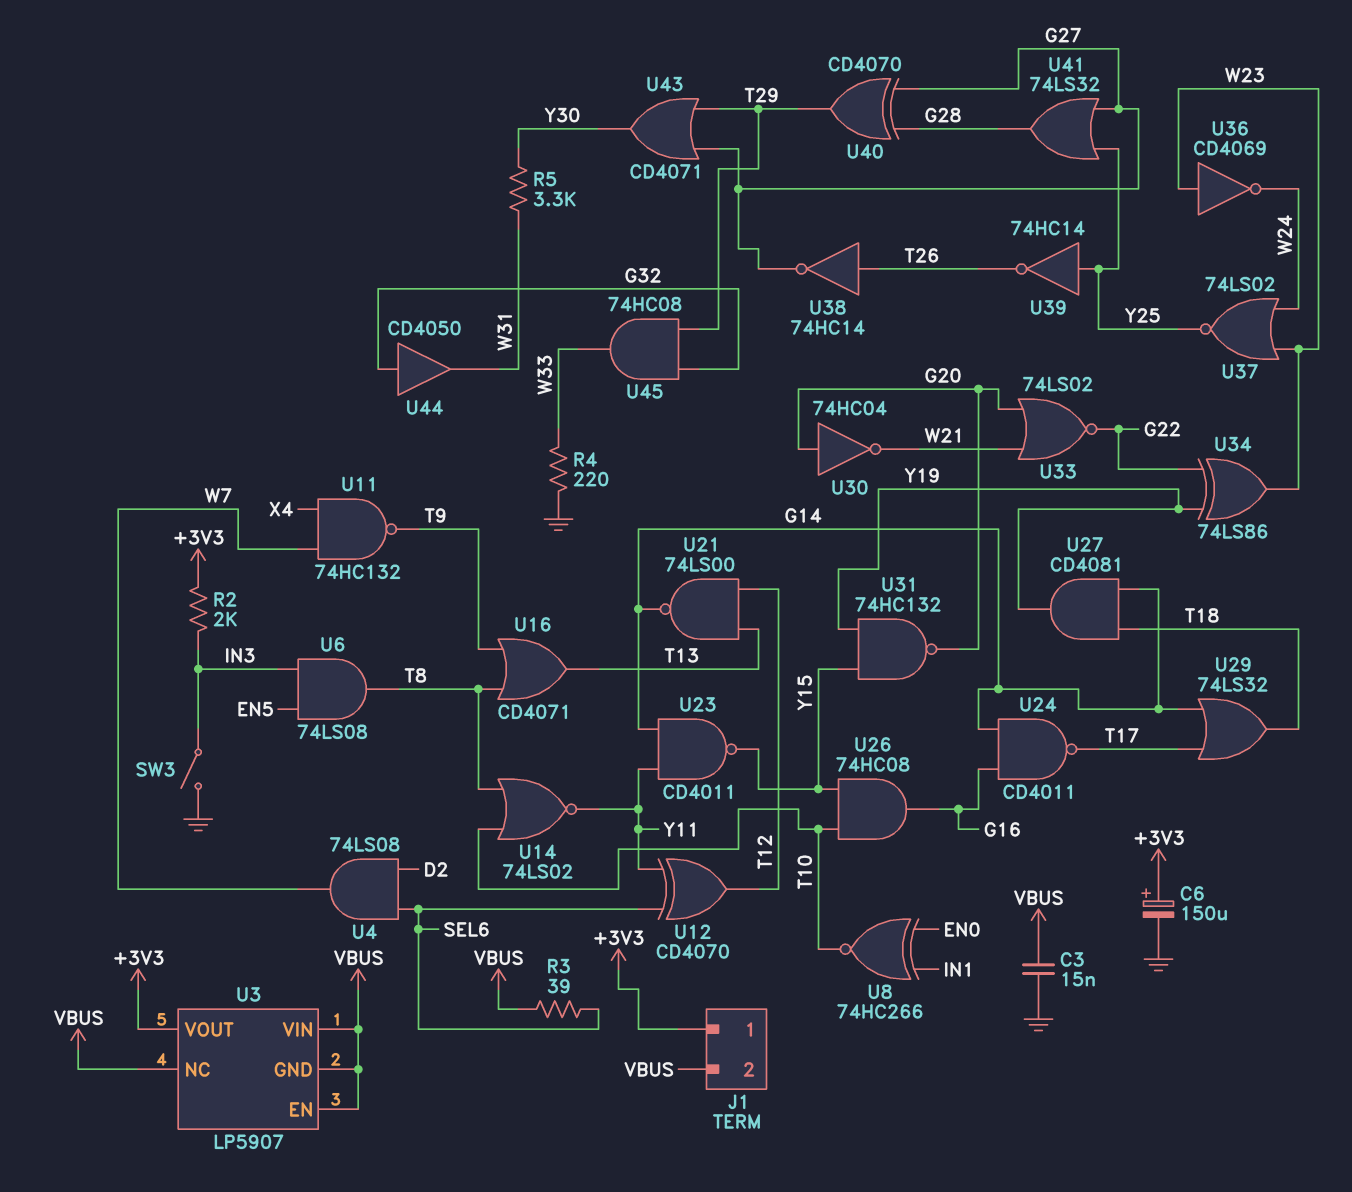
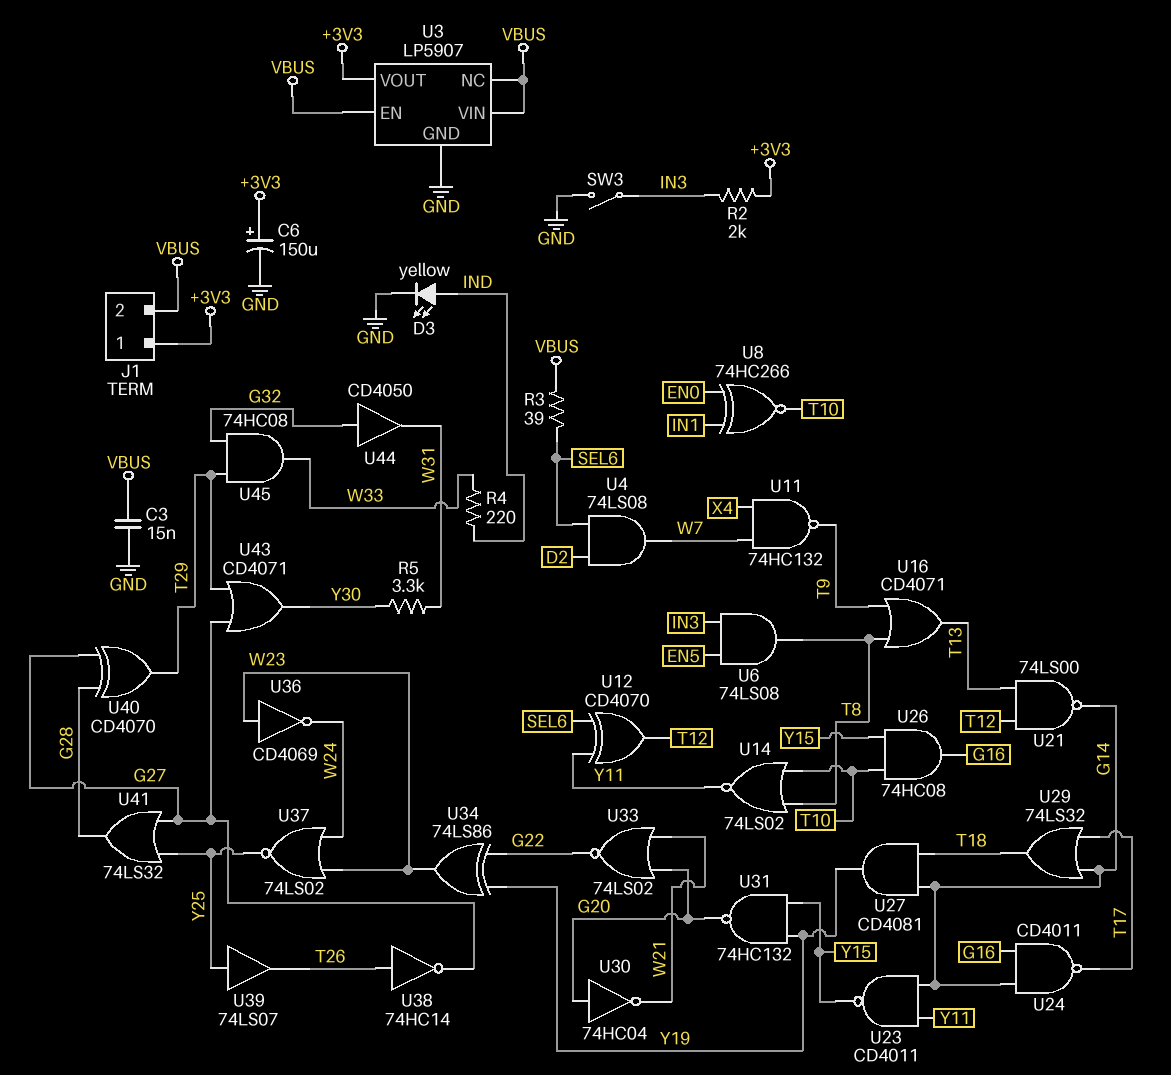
D3: none -> LED yellow (A IND, K GND)
R4: 220 (GND, W33) -> 220 (IND, W33)
U3 pin GND: VBUS -> GND
U39: NOT 74HC14 (in Y25, out T26) -> buffer 74LS07 (in Y25, out T26)

